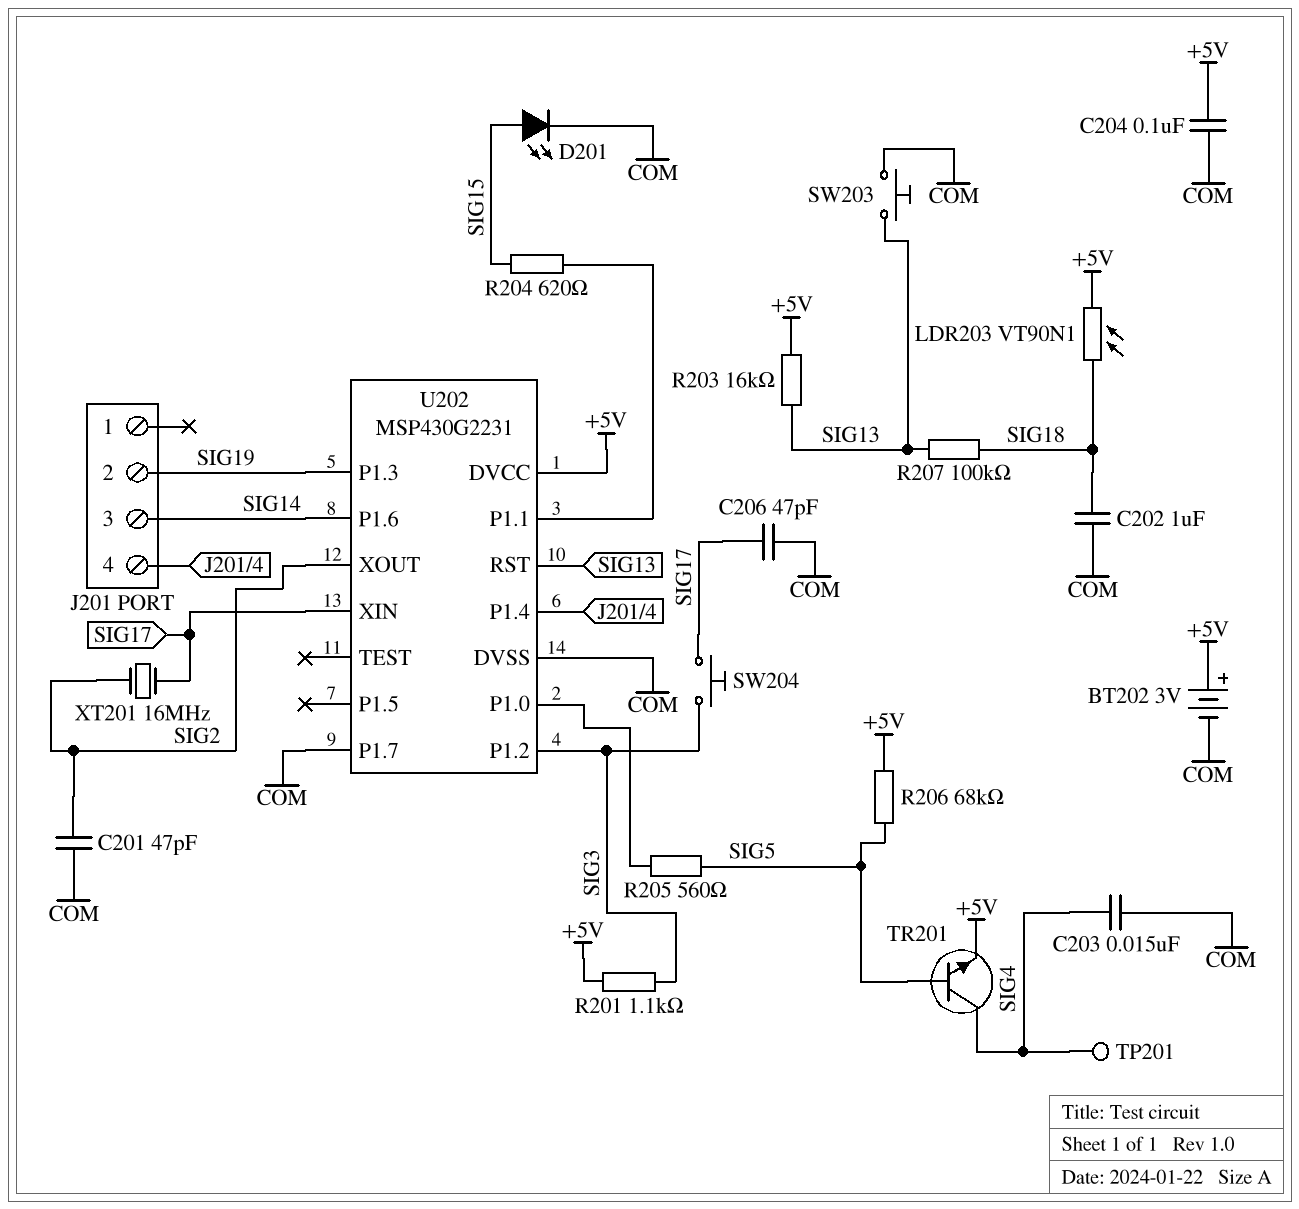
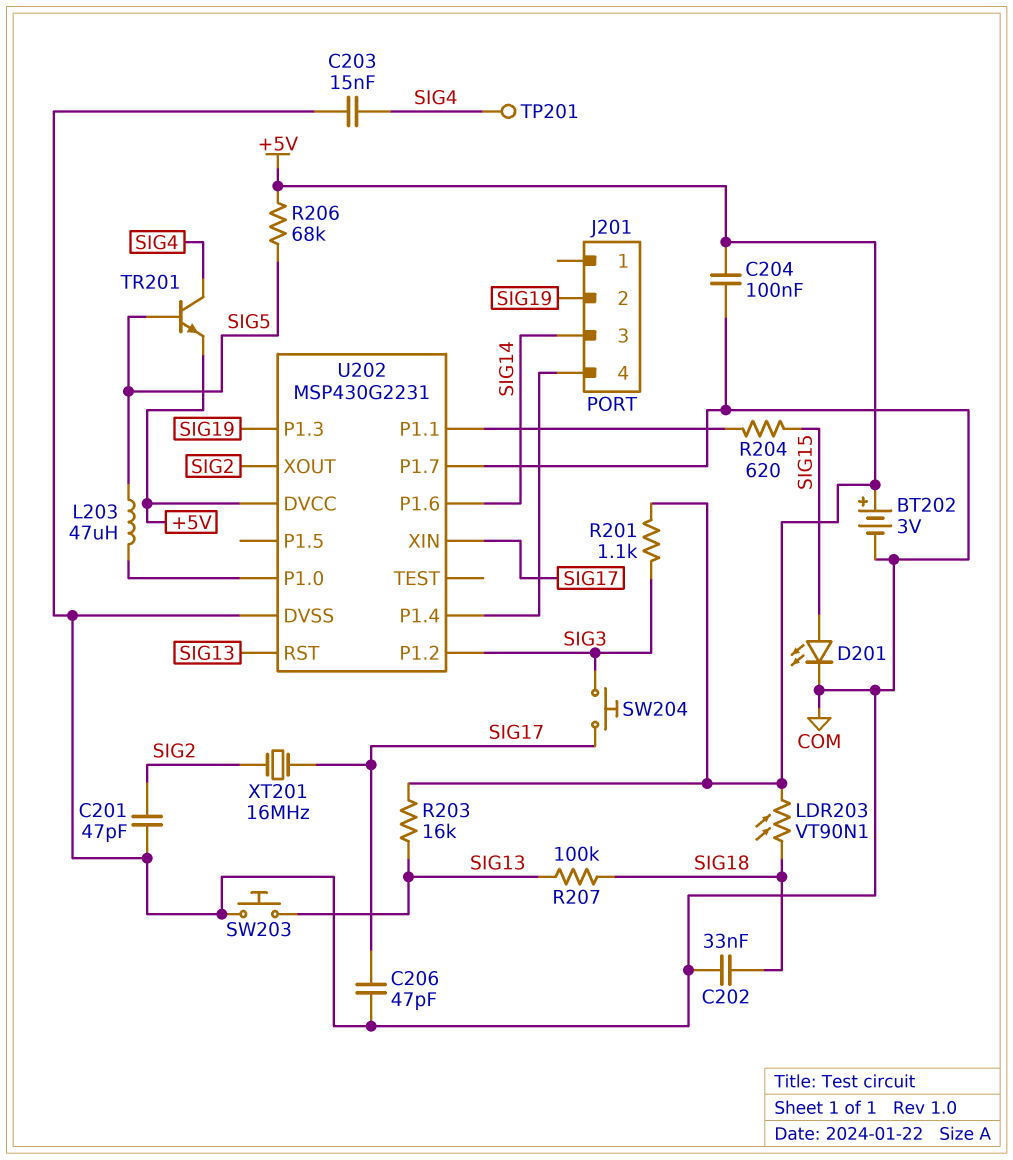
C202: 1uF (COM, SIG18) -> 33nF (COM, SIG18)
L203: none -> 47uH (SIG5, U202/P1.0)
R205: 560 (SIG5, U202/P1.0) -> none

